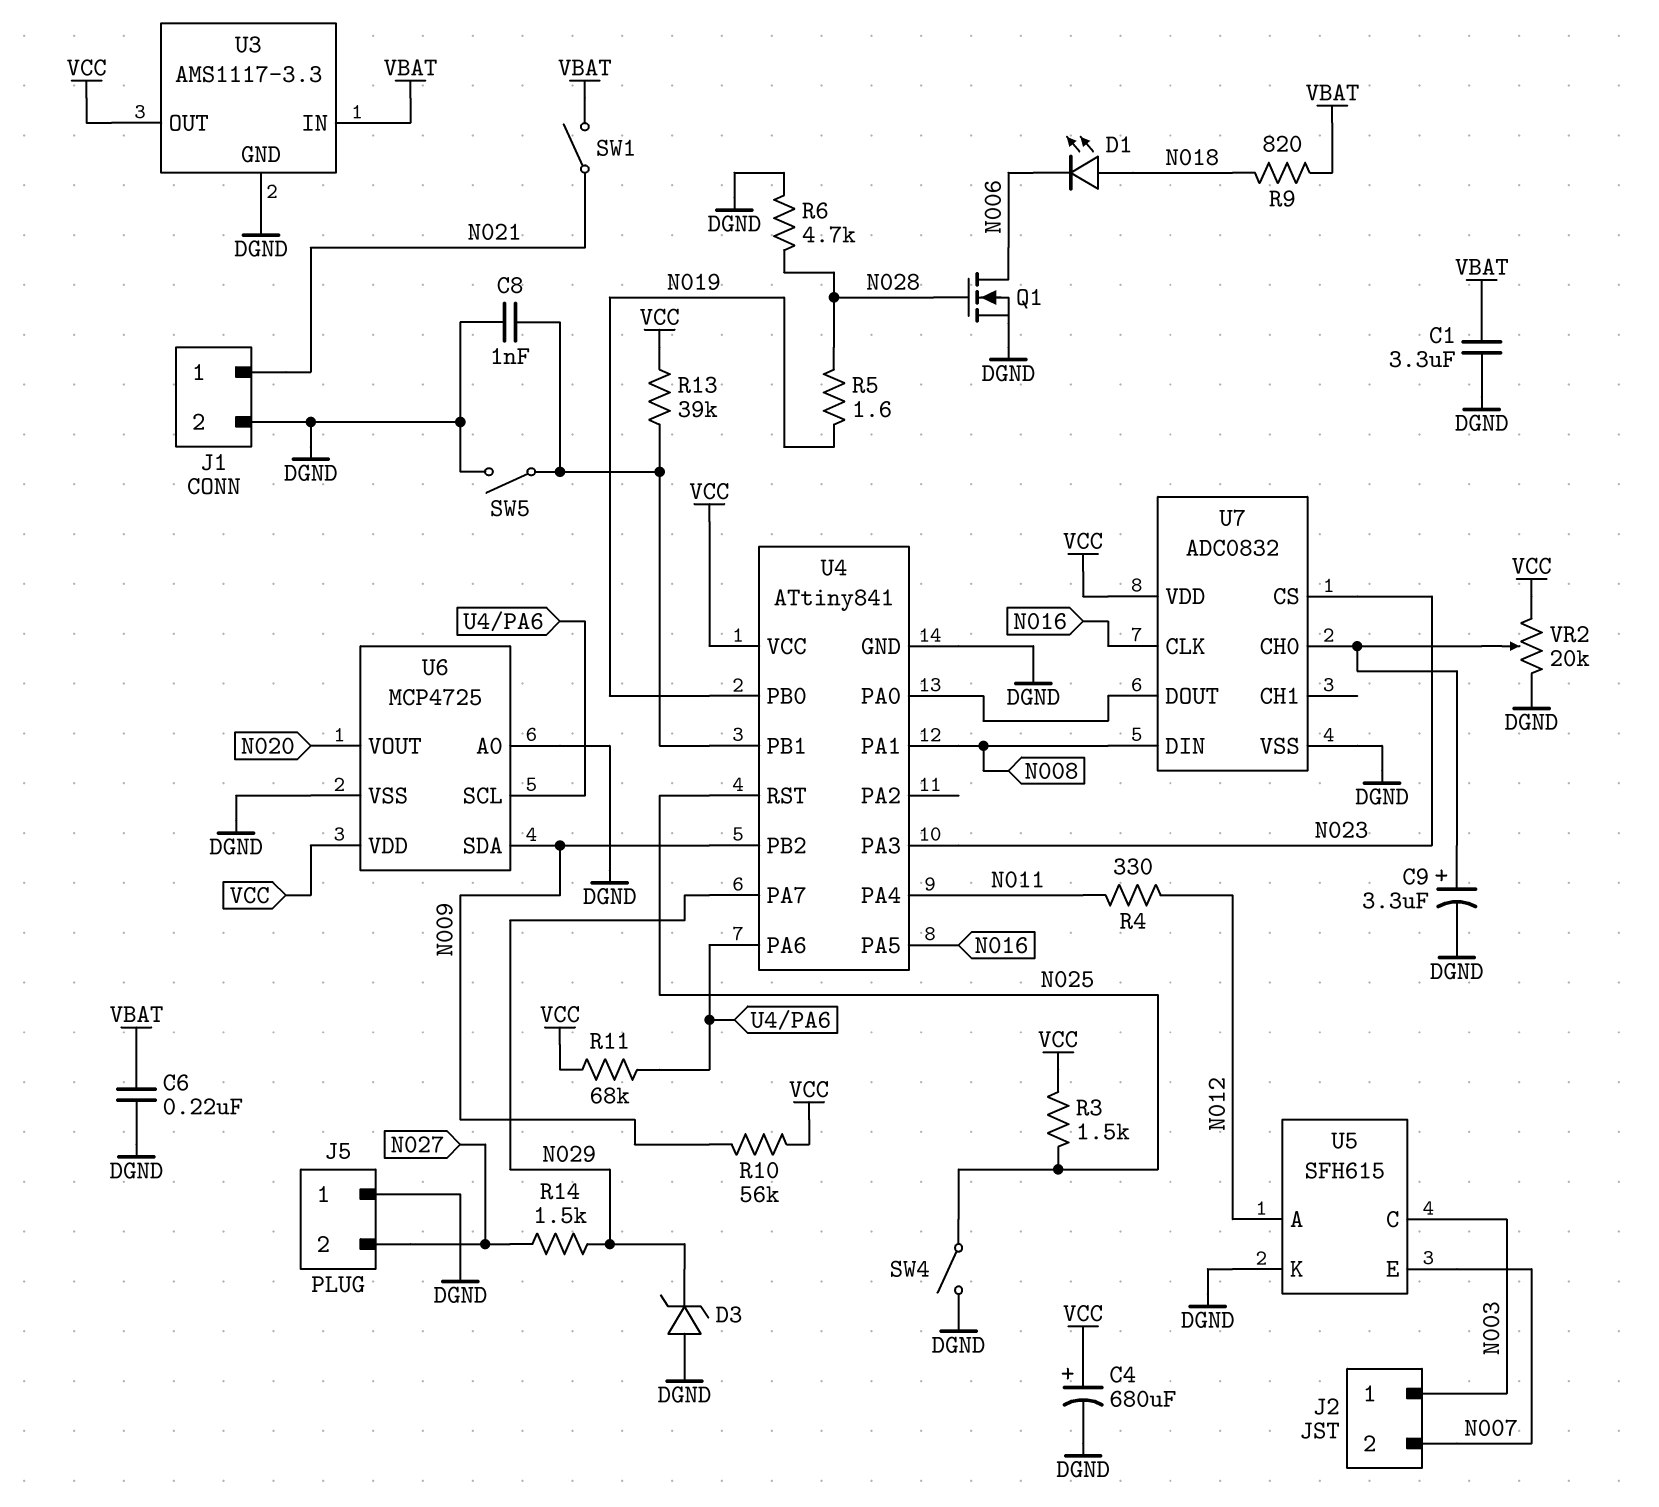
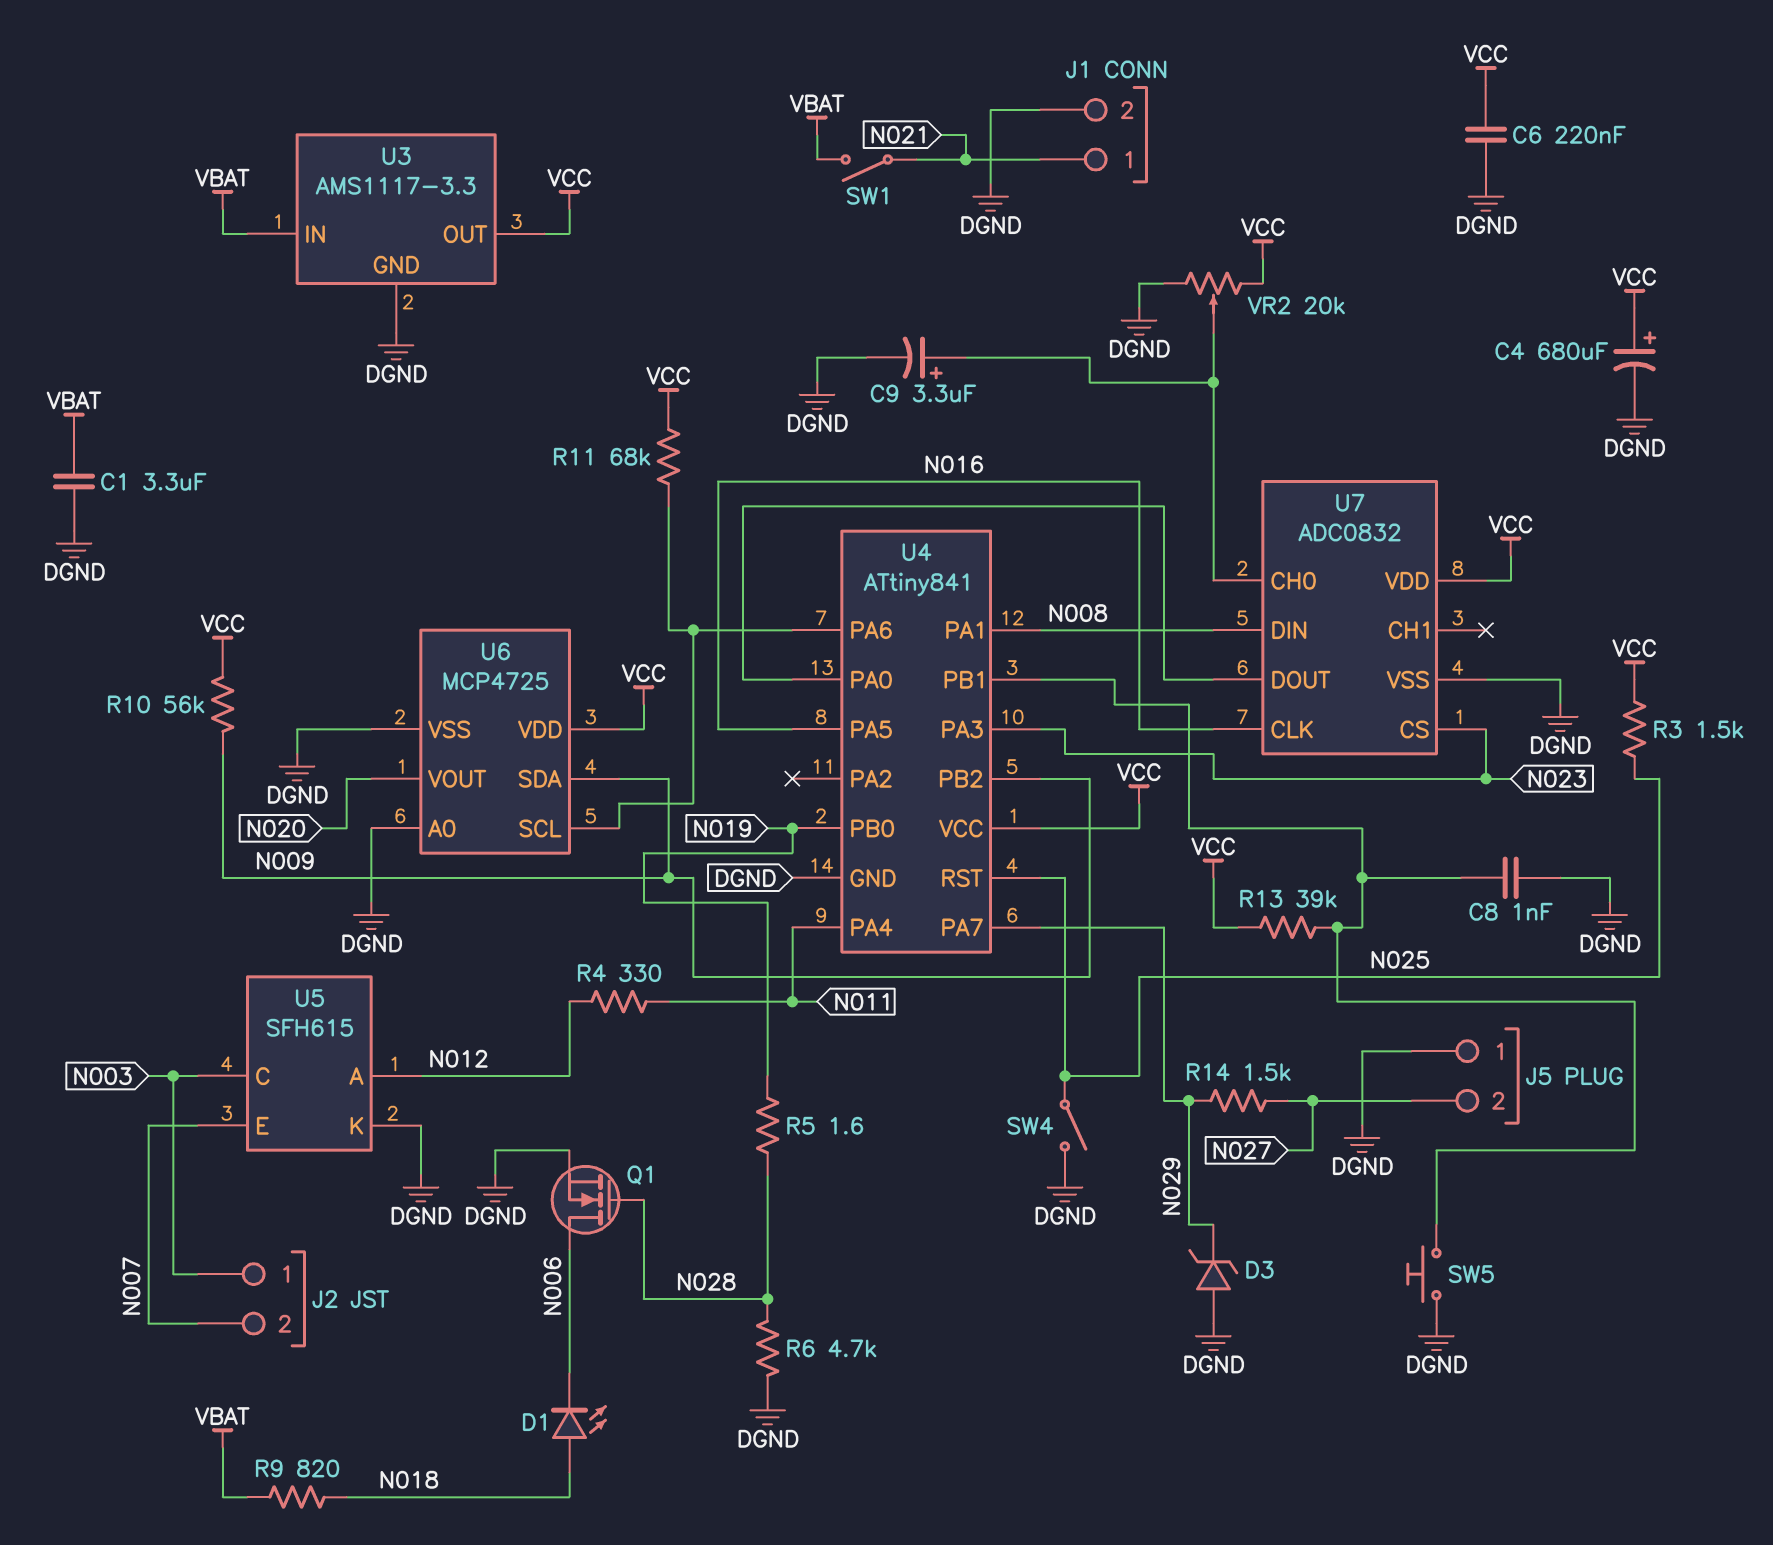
C6: 220nF (DGND, VBAT) -> 220nF (DGND, VCC)
SW5: switch (DGND, U4/PB1) -> button (DGND, U4/PB1)

